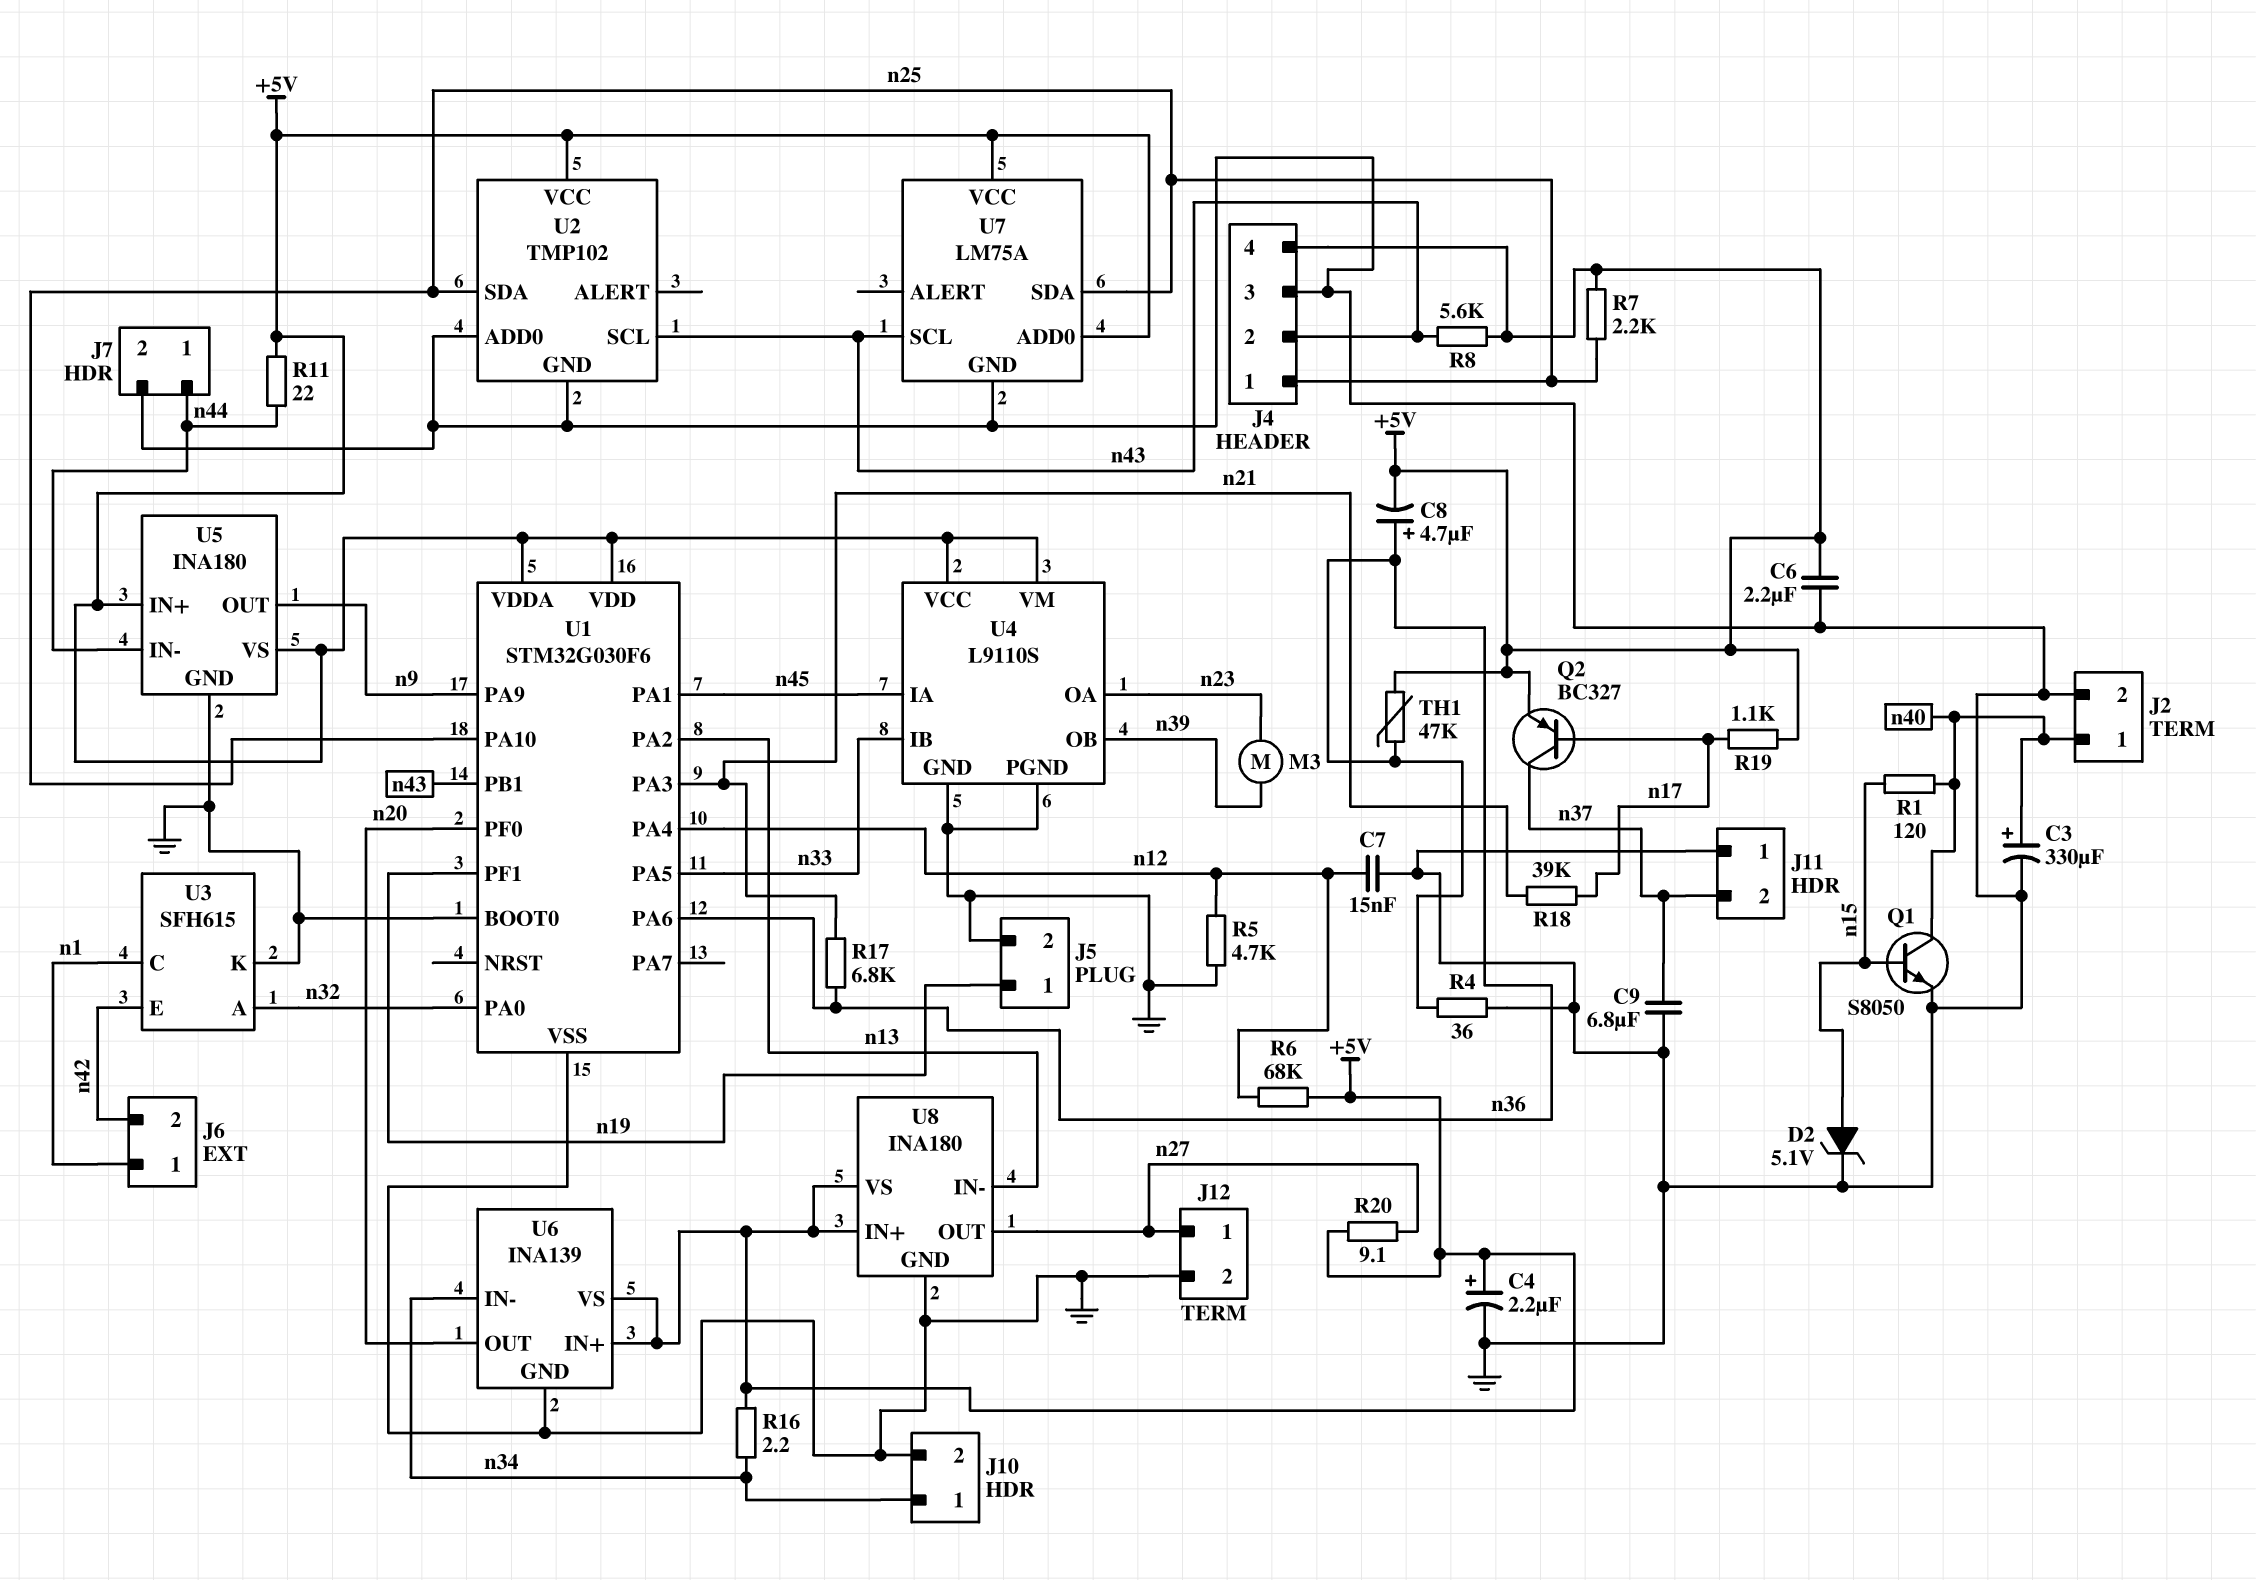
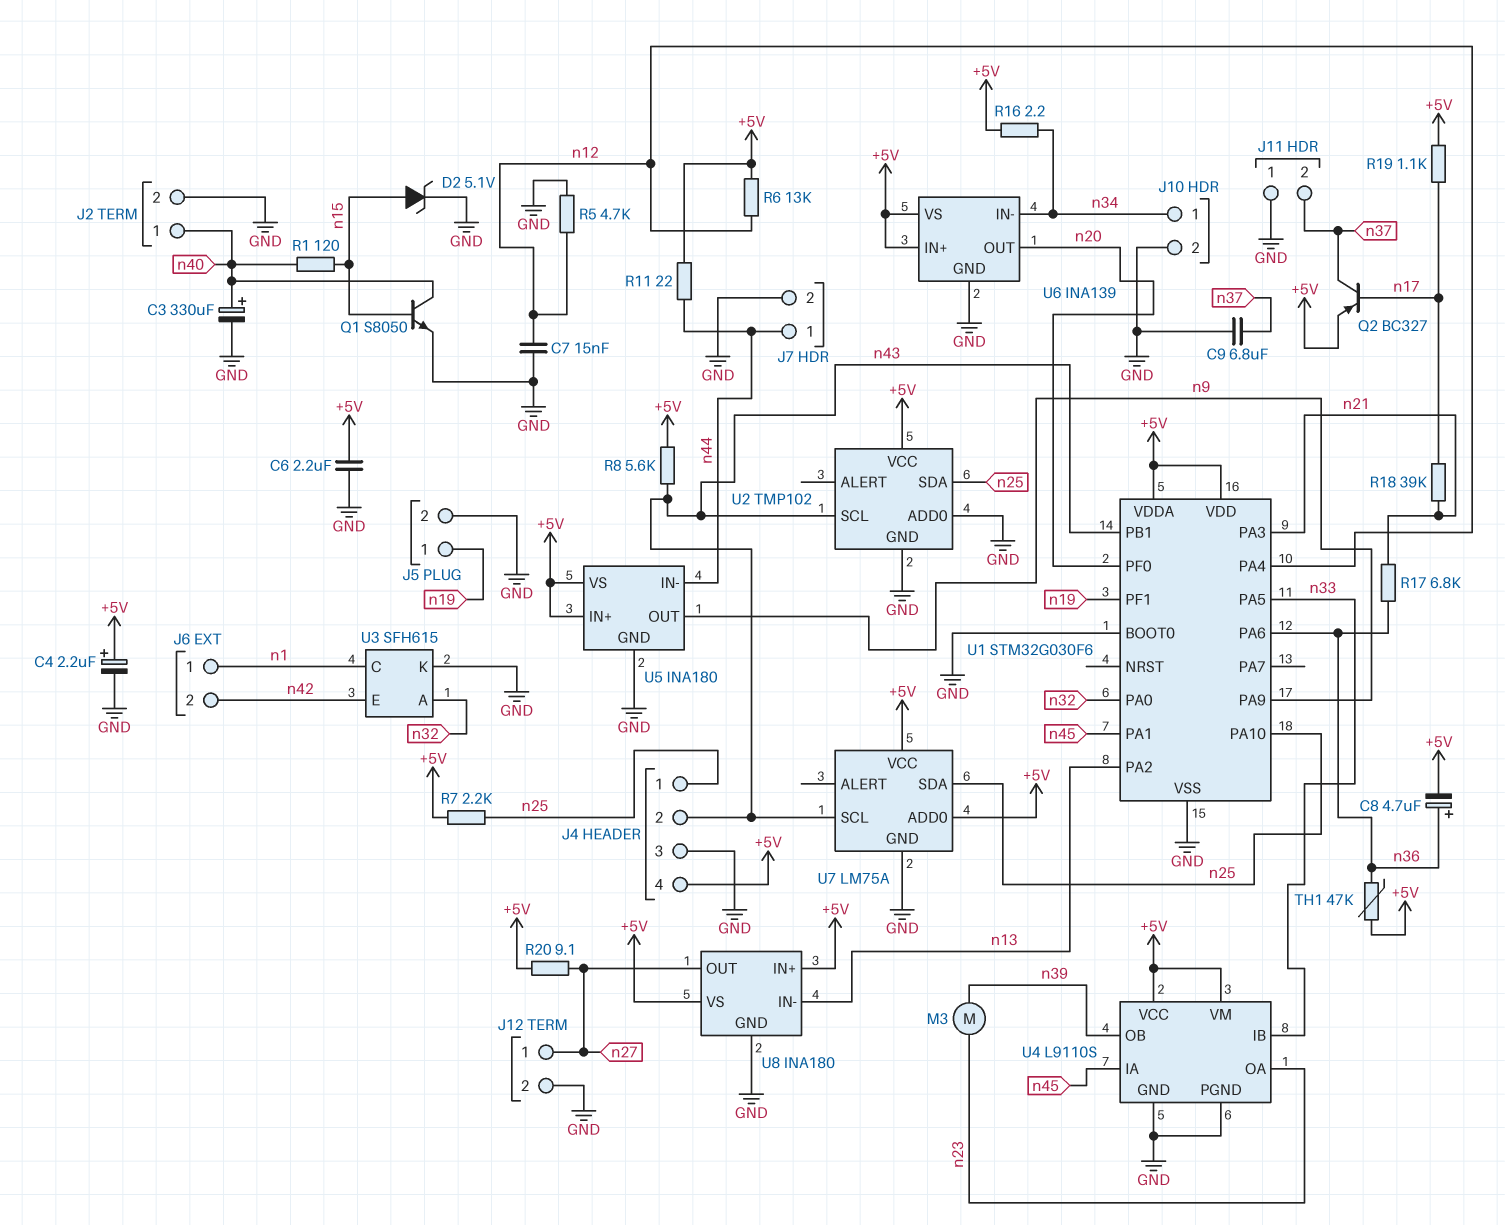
R4: 36 (GND, n36) -> none
R6: 68k (+5V, n12) -> 13k (+5V, n12)

